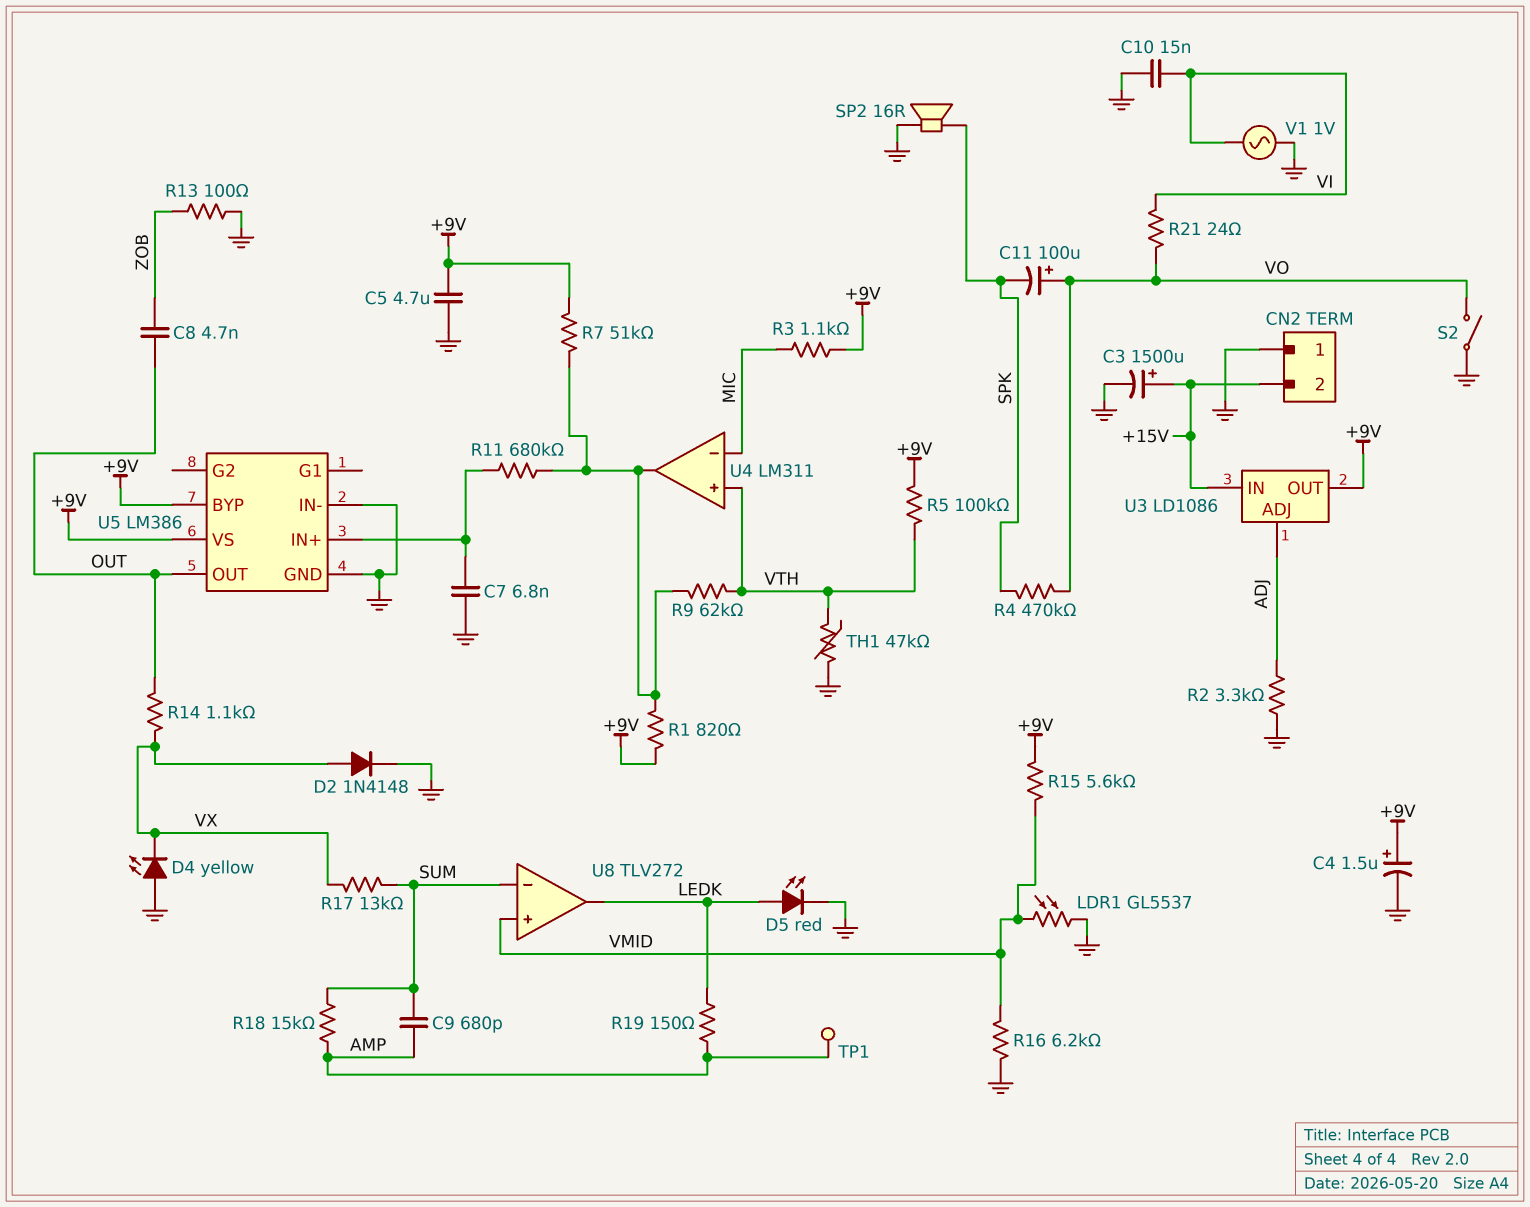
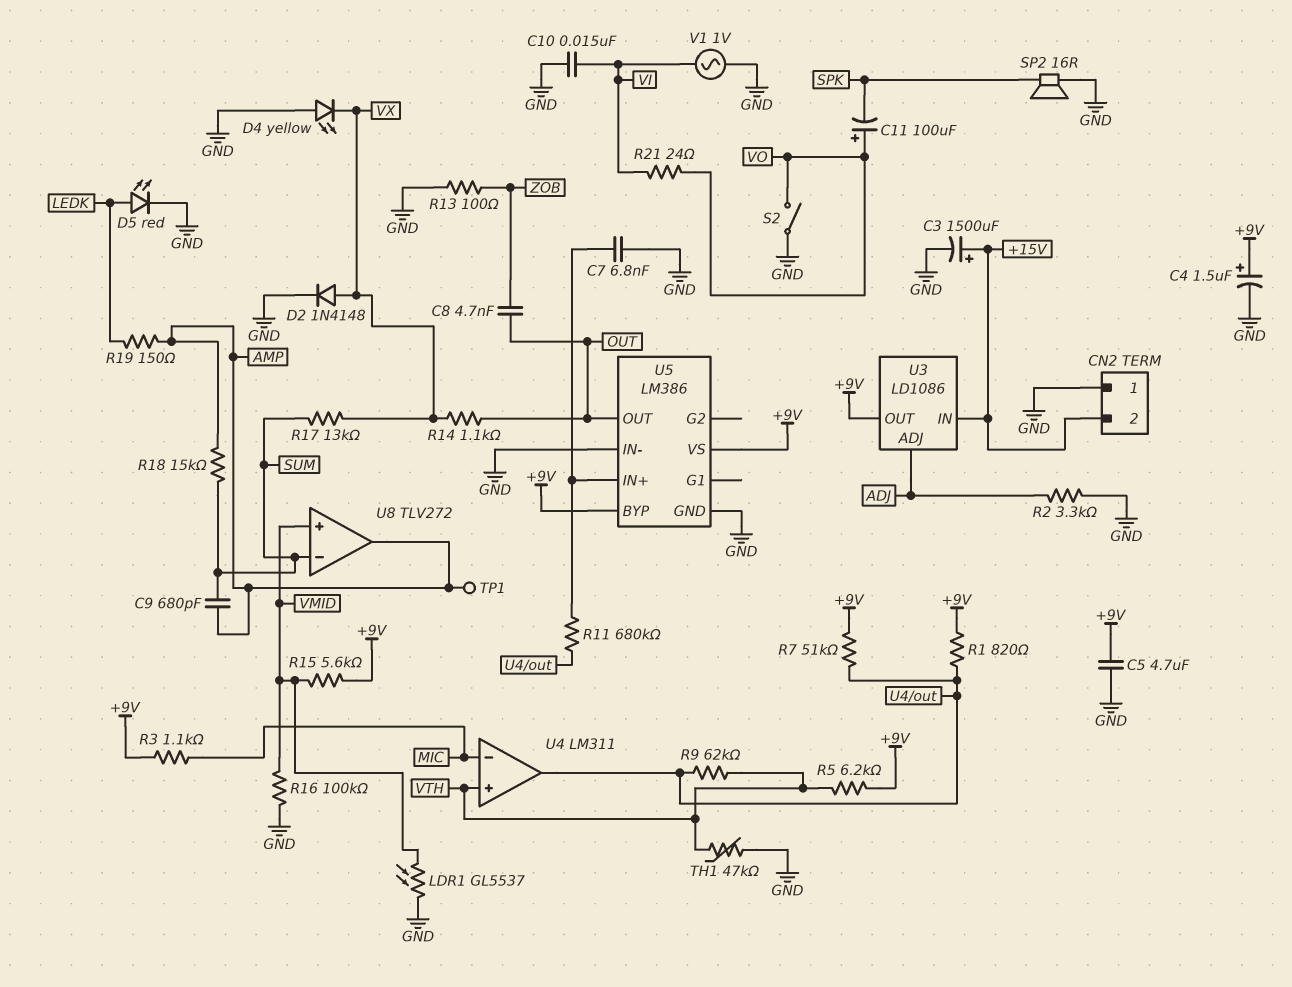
R4: 470k (SPK, VO) -> none
R5: 100k (+9V, VTH) -> 6.2k (+9V, VTH)
R16: 6.2k (GND, VMID) -> 100k (GND, VMID)
U8 pin out: LEDK -> AMP

